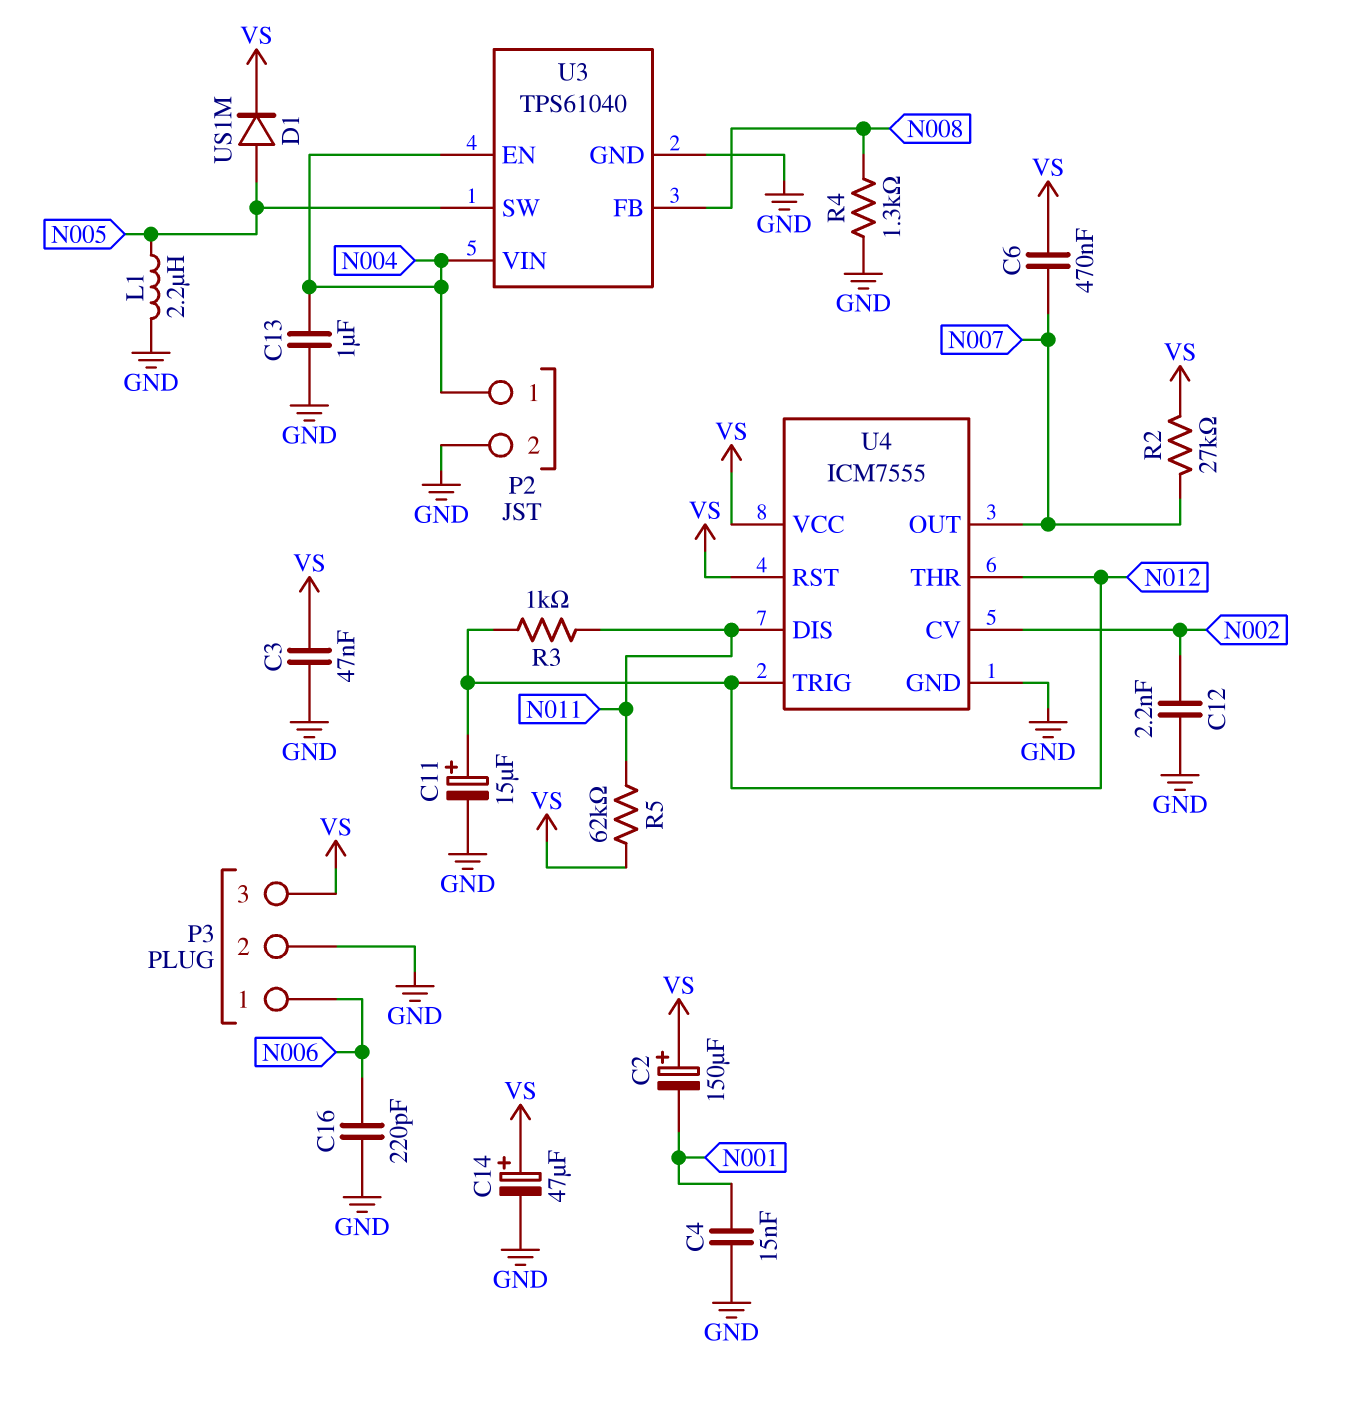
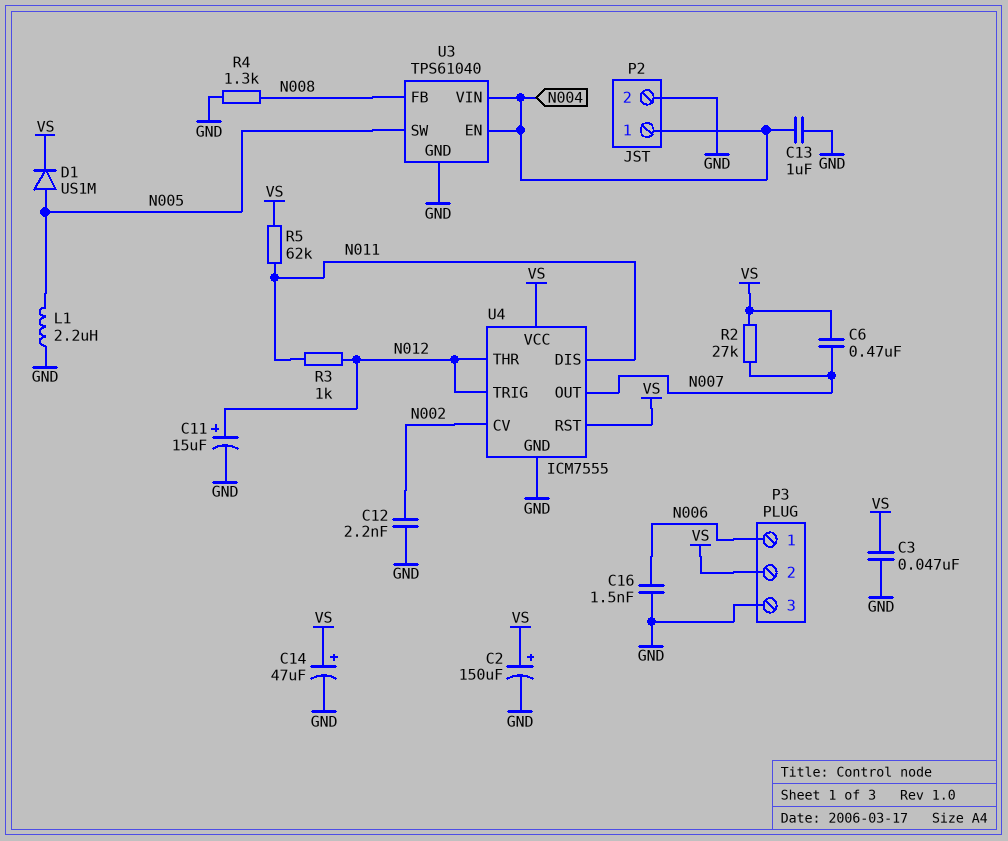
C2: 150uF (plus VS, minus N001) -> 150uF (plus VS, minus GND)
C4: 15nF (GND, N001) -> none
C16: 220pF (GND, N006) -> 1.5nF (GND, N006)
P3 pin 2: GND -> VS
P3 pin 3: VS -> GND

